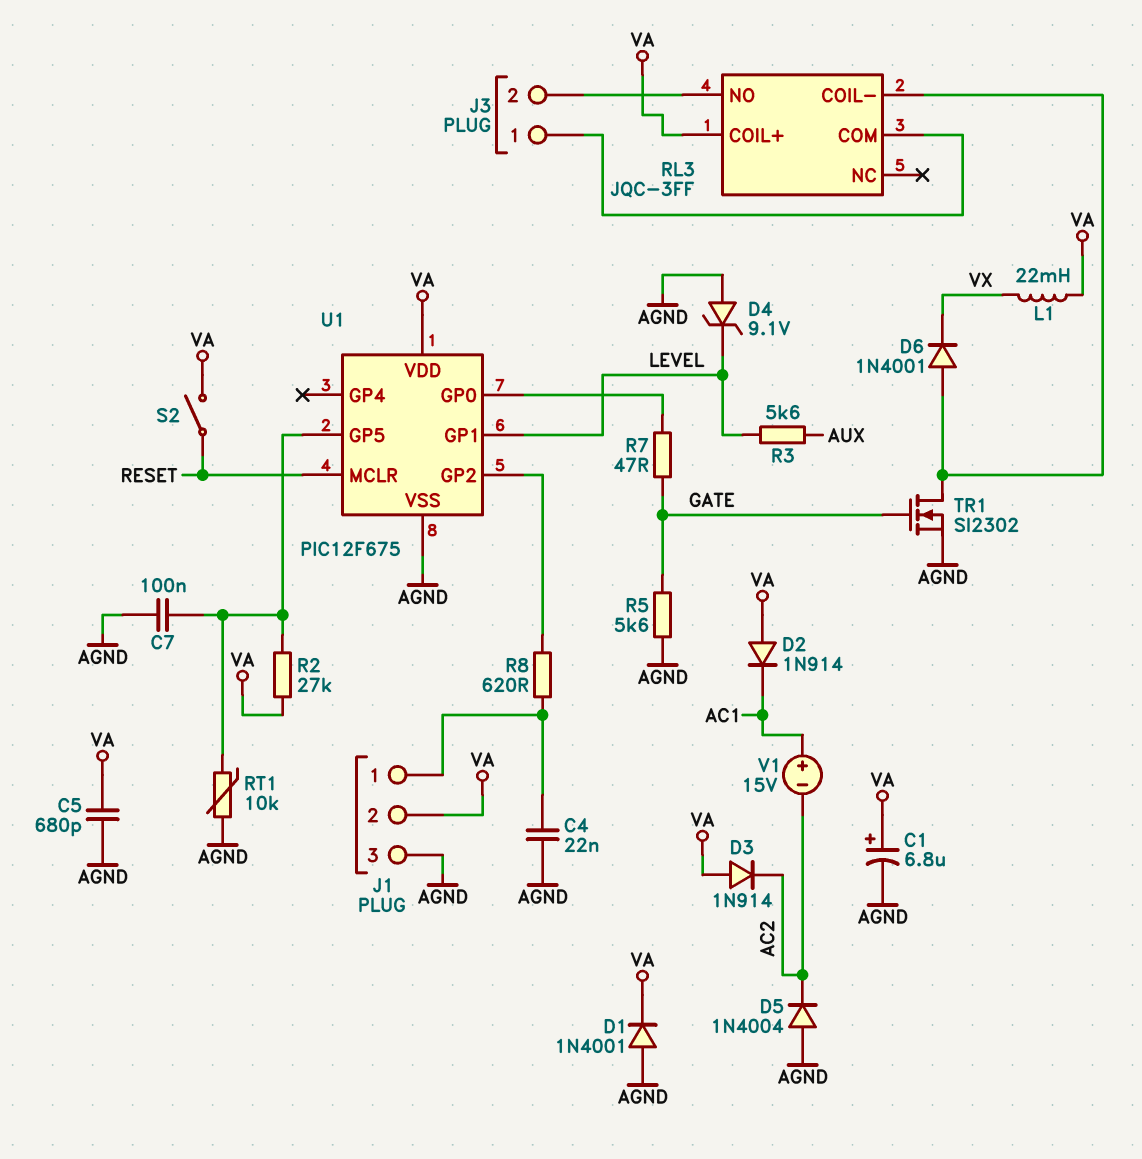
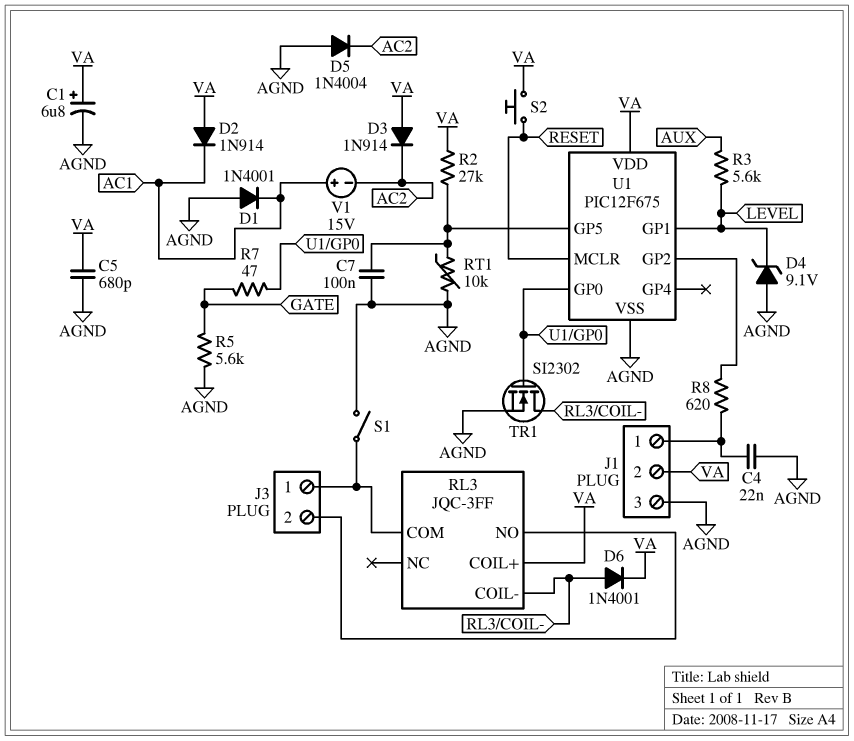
D1: diode 1N4001 (A AGND, K VA) -> diode 1N4001 (A AGND, K AC1)
D6: diode 1N4001 (A RL3/COIL-, K VX) -> diode 1N4001 (A RL3/COIL-, K VA)
L1: 22mH (VA, VX) -> none
S1: none -> switch (AGND, J3/1)
S2: switch (RESET, VA) -> button (RESET, VA)
TR1: NMOS SI2302 (G GATE, D RL3/COIL-, S AGND) -> NMOS SI2302 (G U1/GP0, D RL3/COIL-, S AGND)

